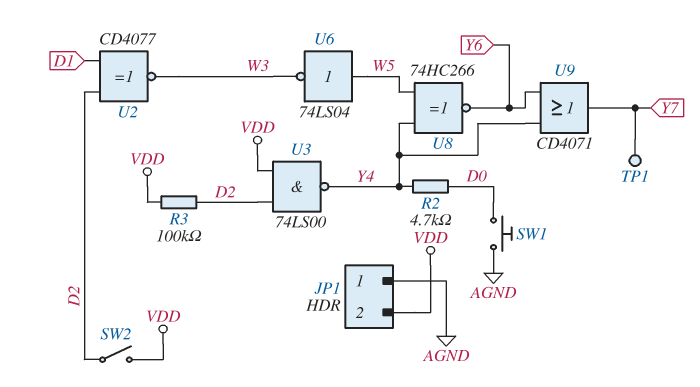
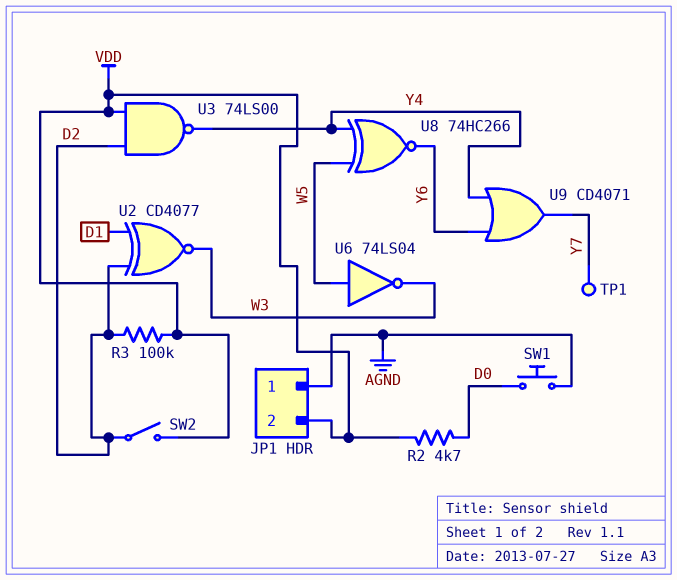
R2: 4.7k (D0, Y4) -> 4.7k (D0, VDD)

